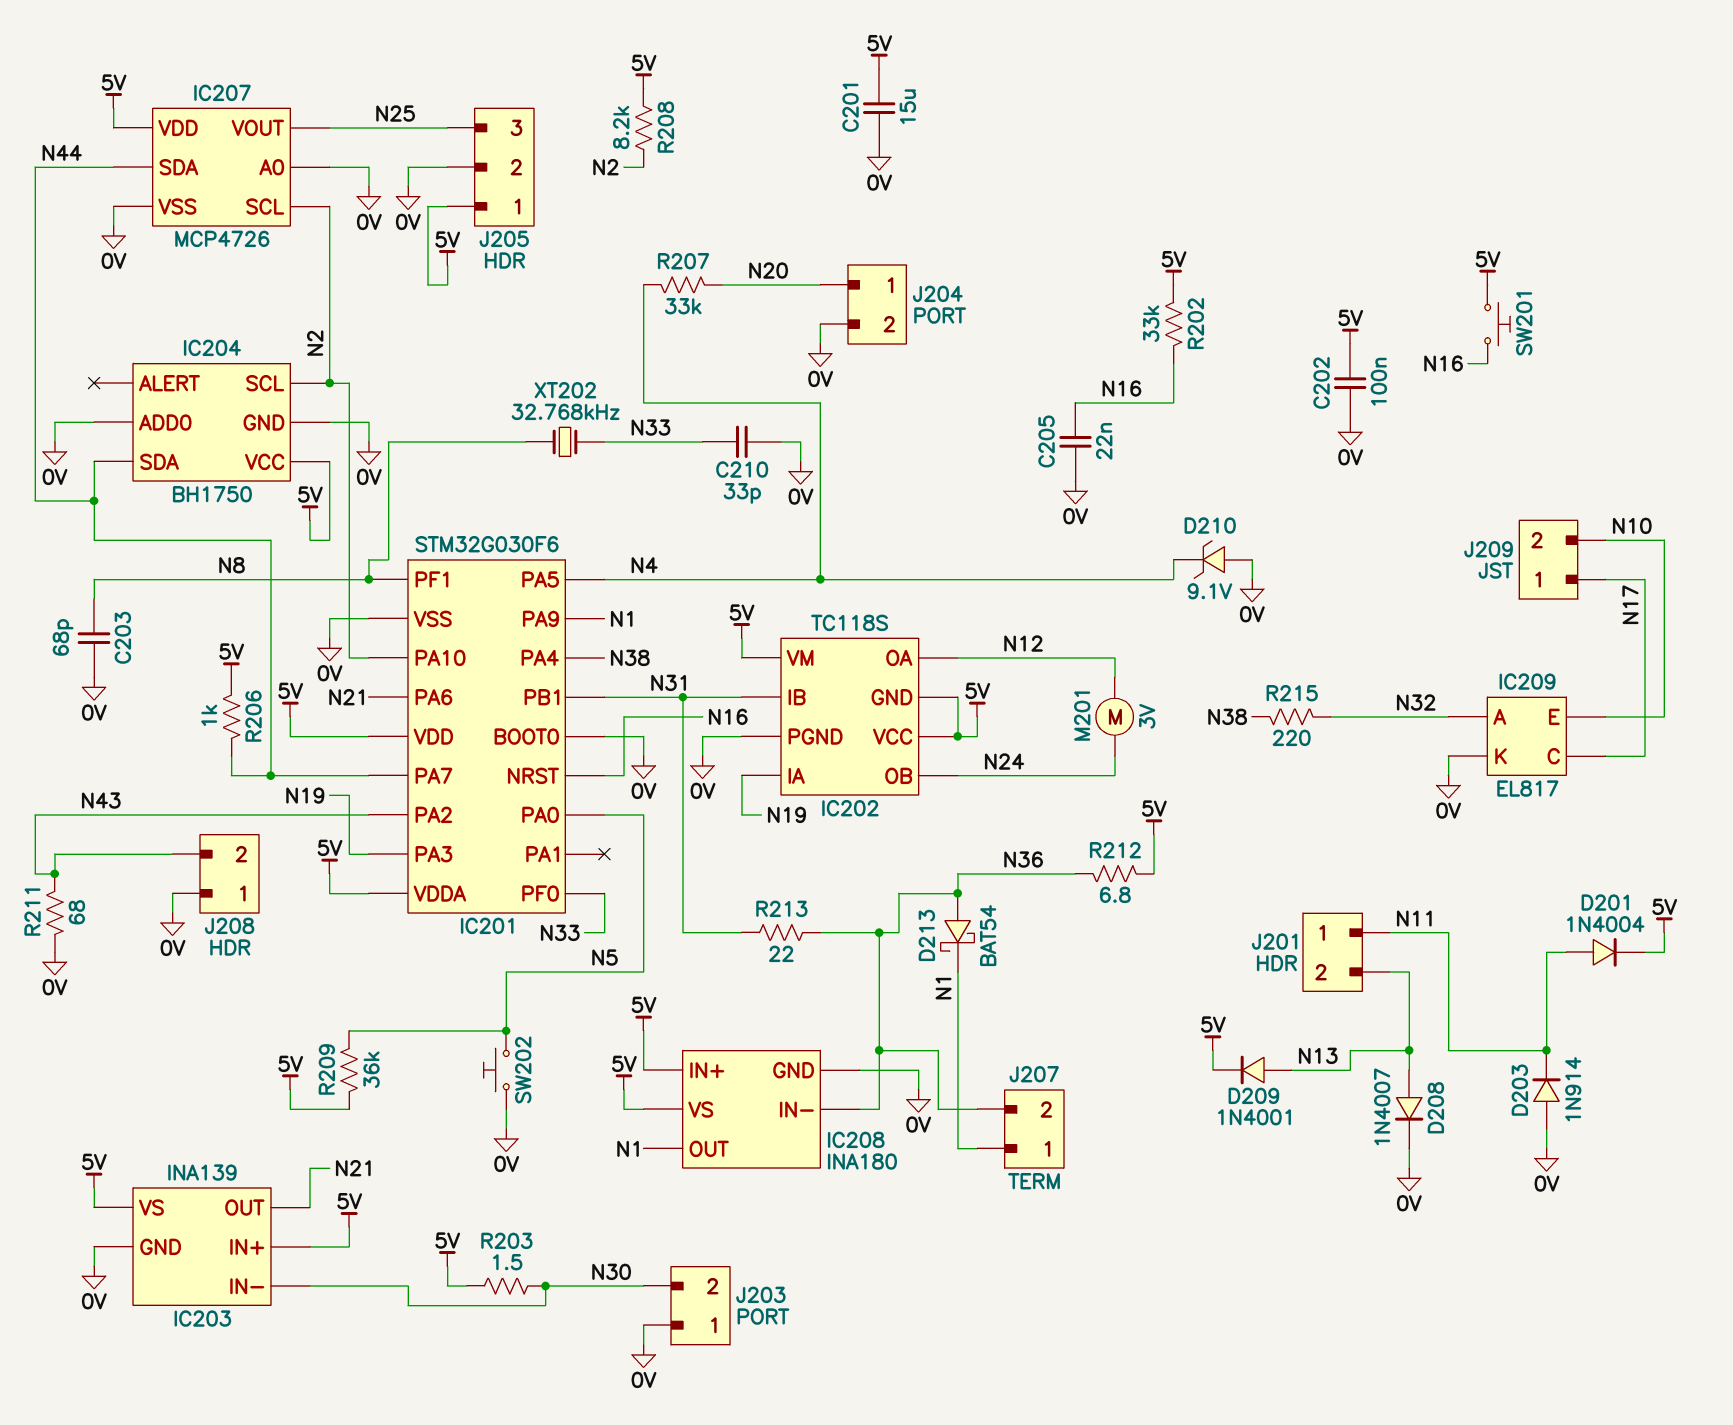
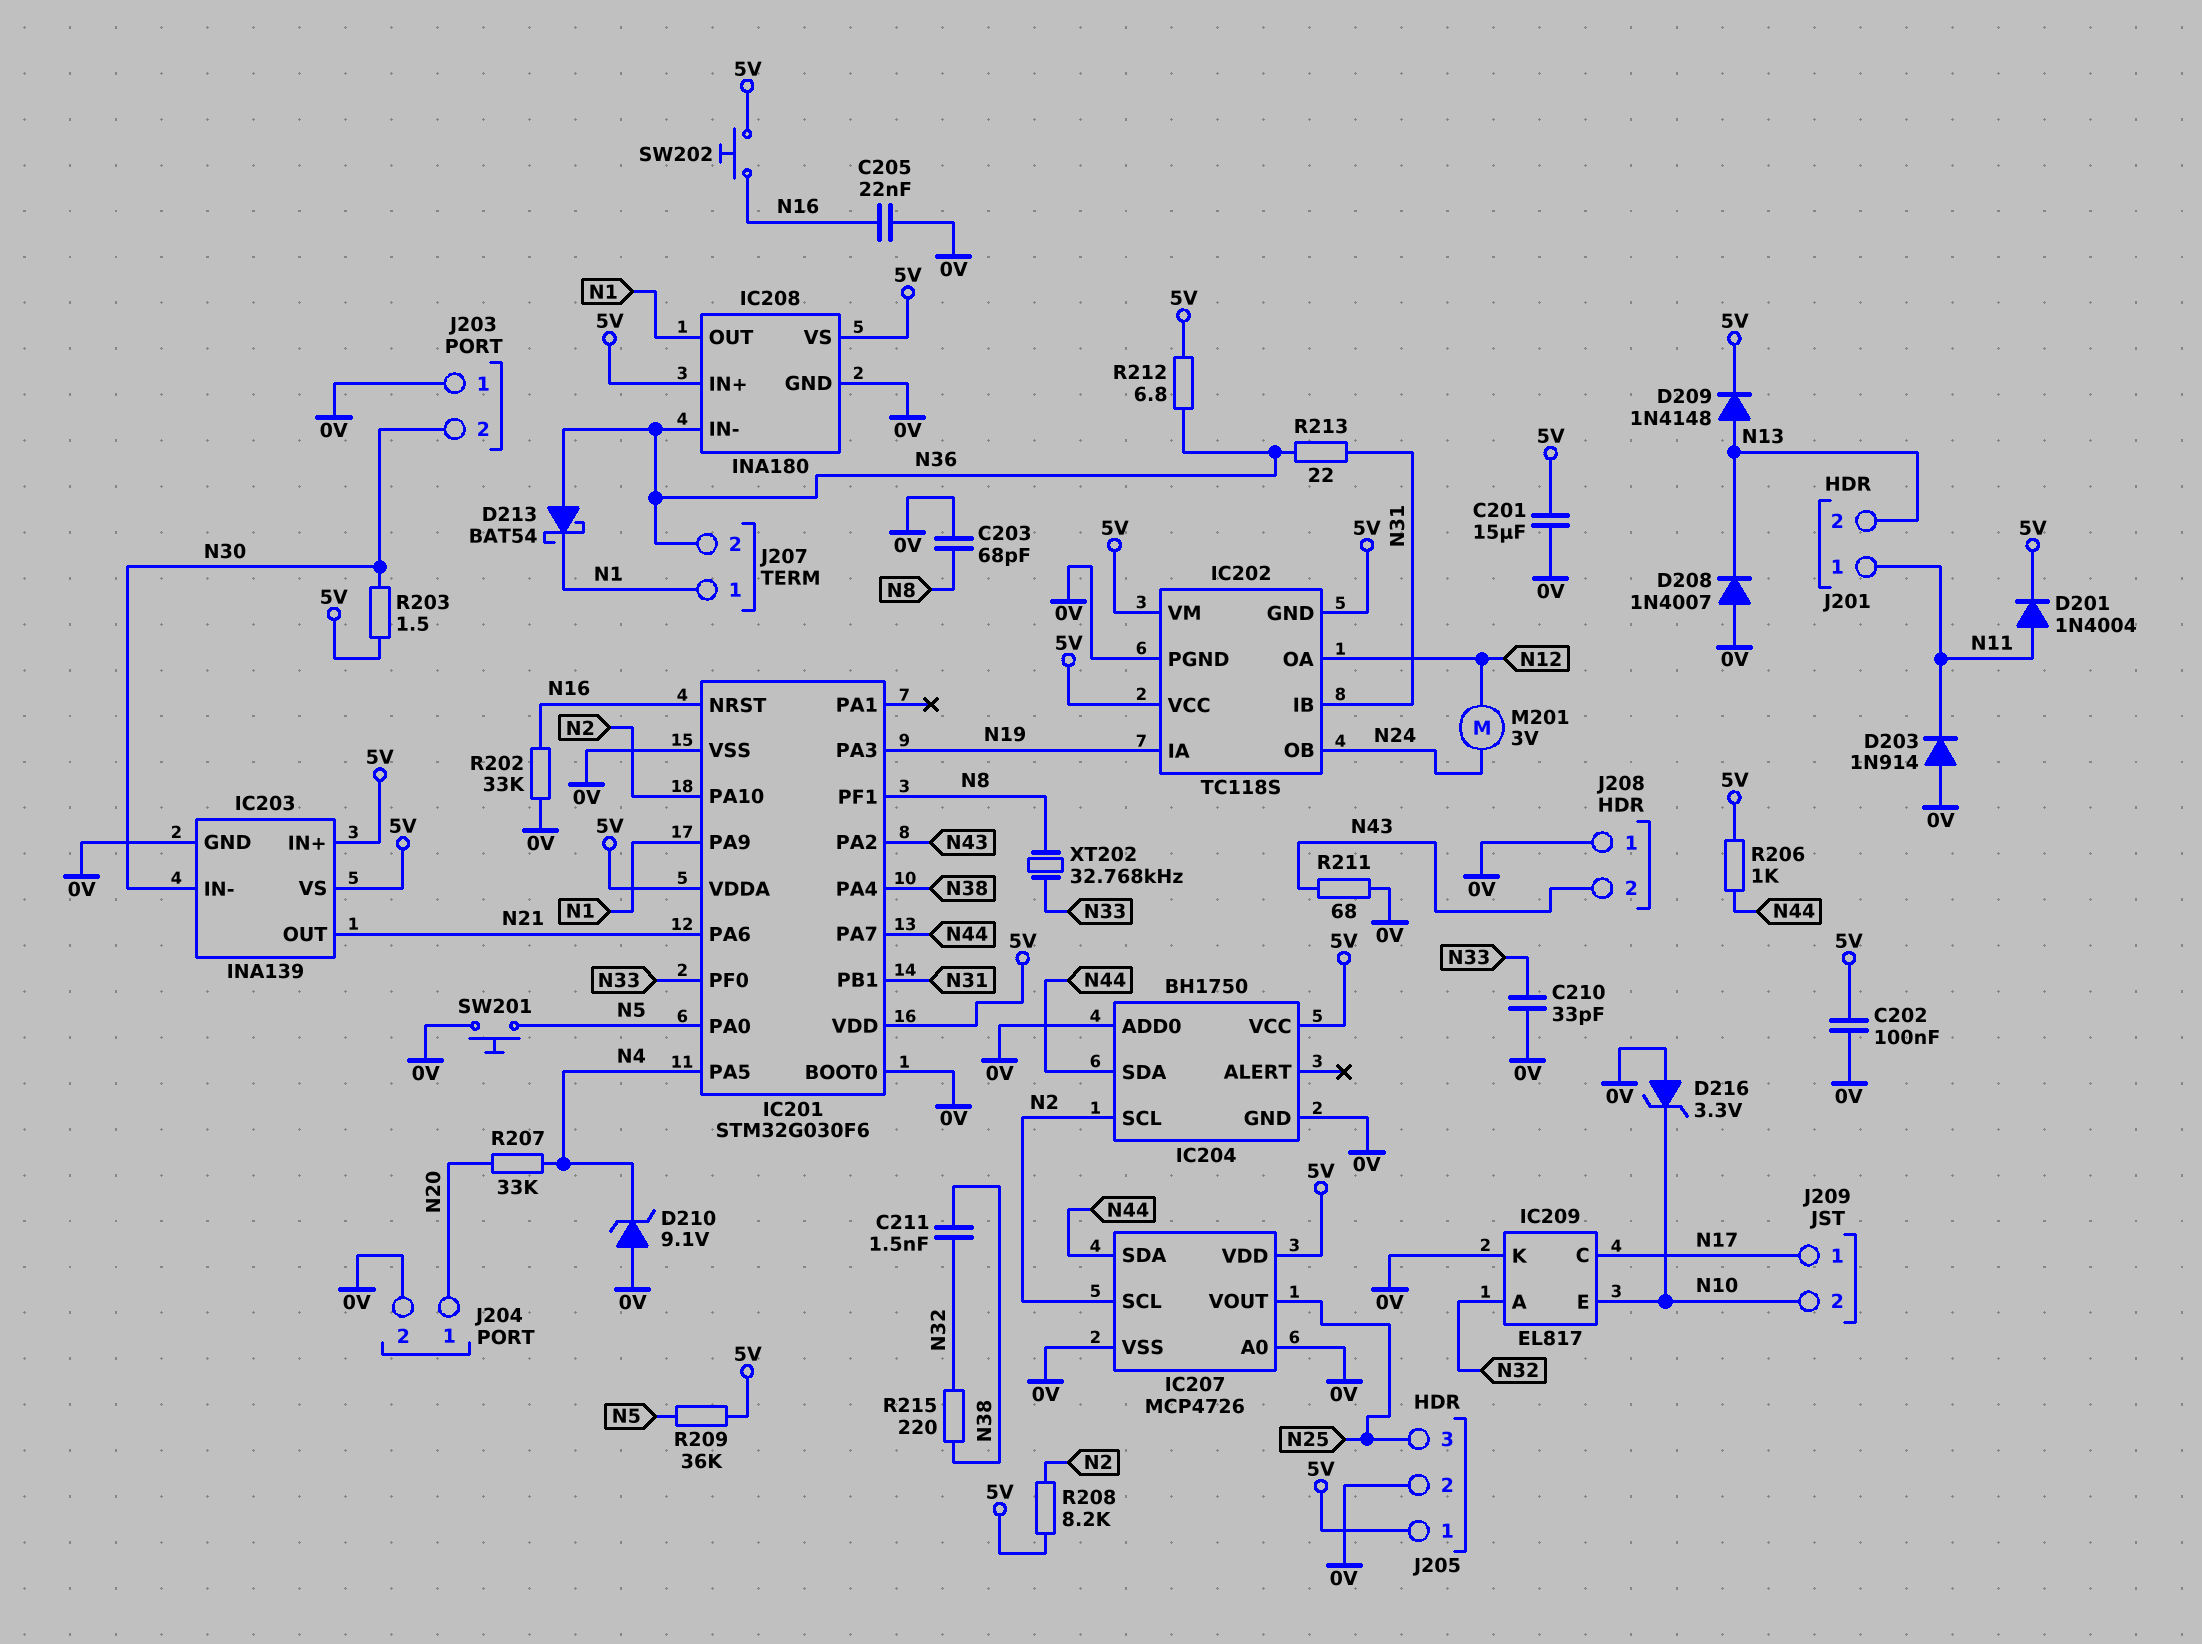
C211: none -> 1.5nF (N32, N38)
D208: diode 1N4007 (A N13, K 0V) -> diode 1N4007 (A 0V, K N13)
D209: diode 1N4001 (A N13, K 5V) -> diode 1N4148 (A N13, K 5V)
D216: none -> zener 3.3V (A 0V, K N10)
R202: 33k (5V, N16) -> 33k (0V, N16)
SW201: button (5V, N16) -> button (0V, N5)
SW202: button (0V, N5) -> button (5V, N16)

